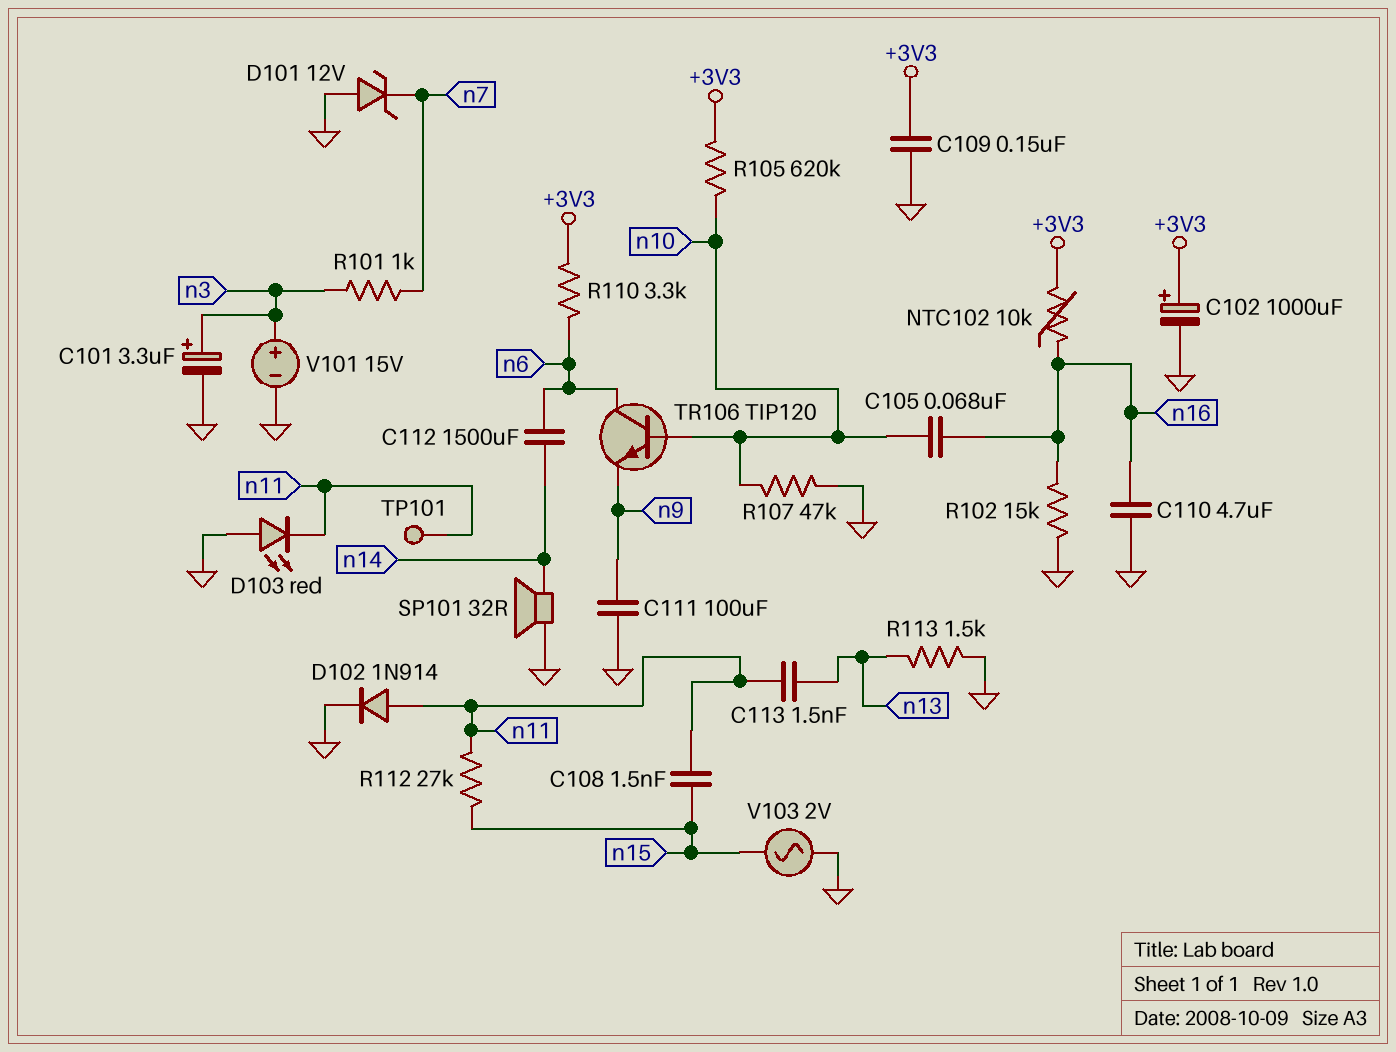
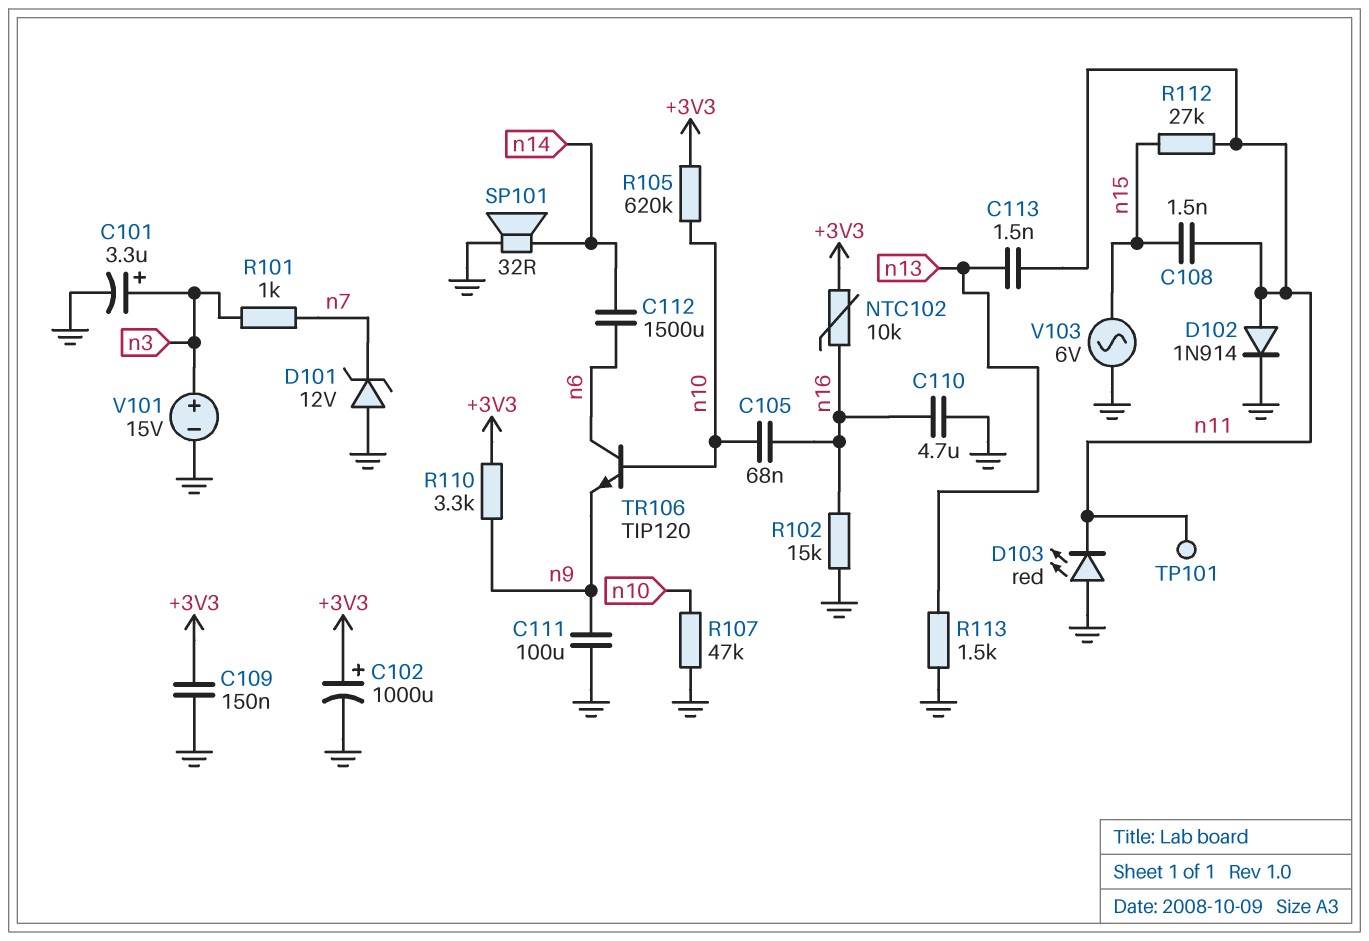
R110: 3.3k (+3V3, n6) -> 3.3k (+3V3, n9)
V103: AC 2V (GND, n15) -> AC 6V (GND, n15)

